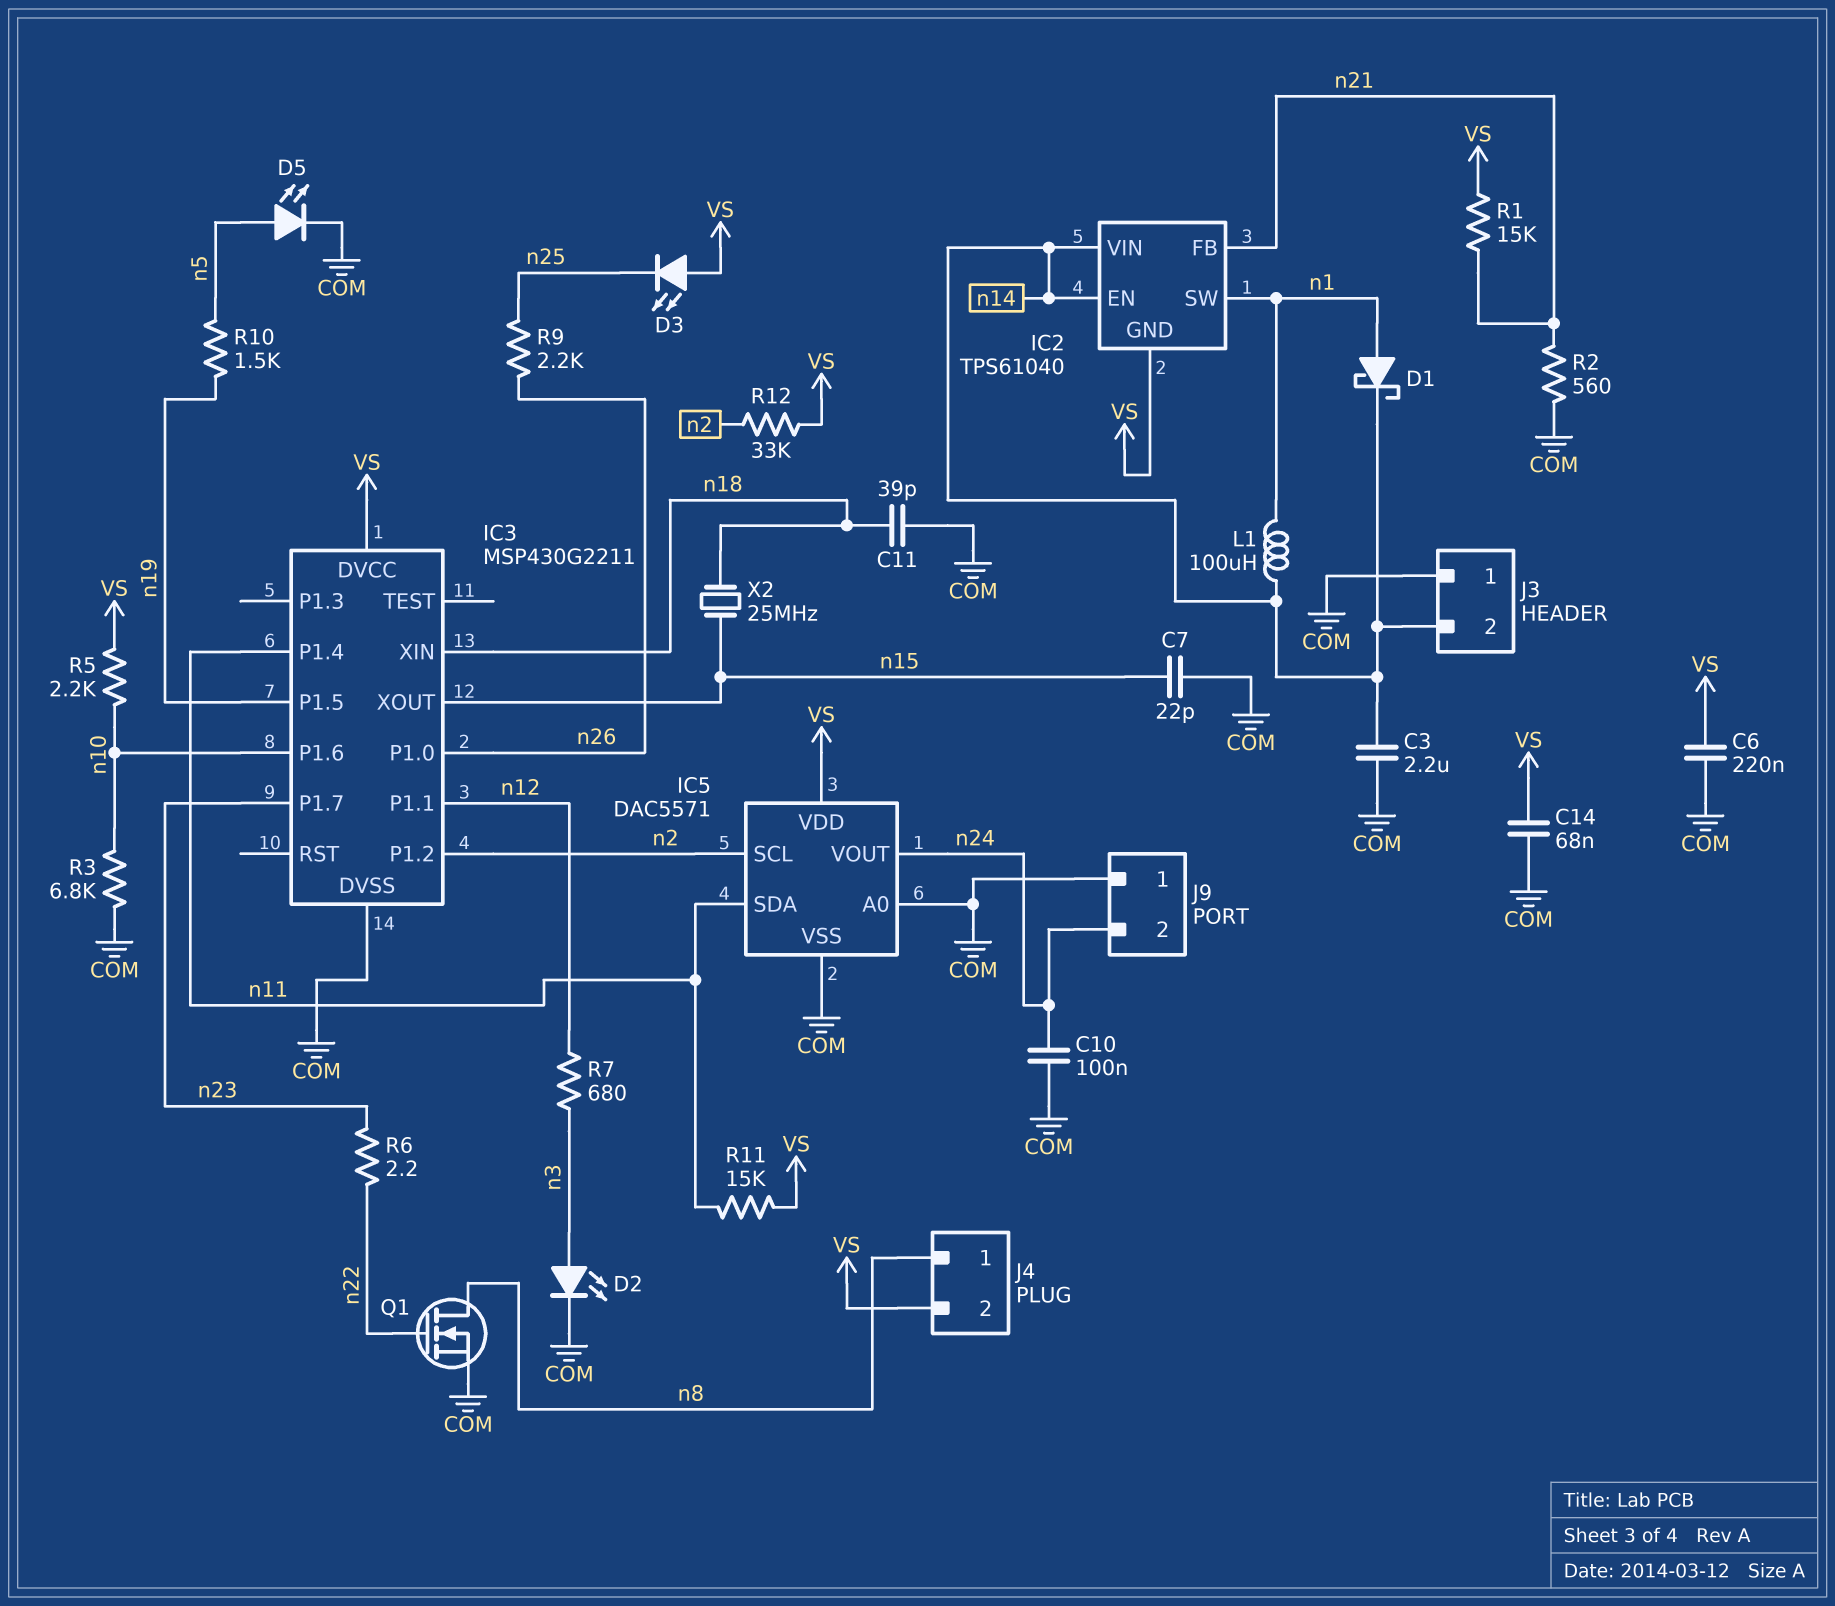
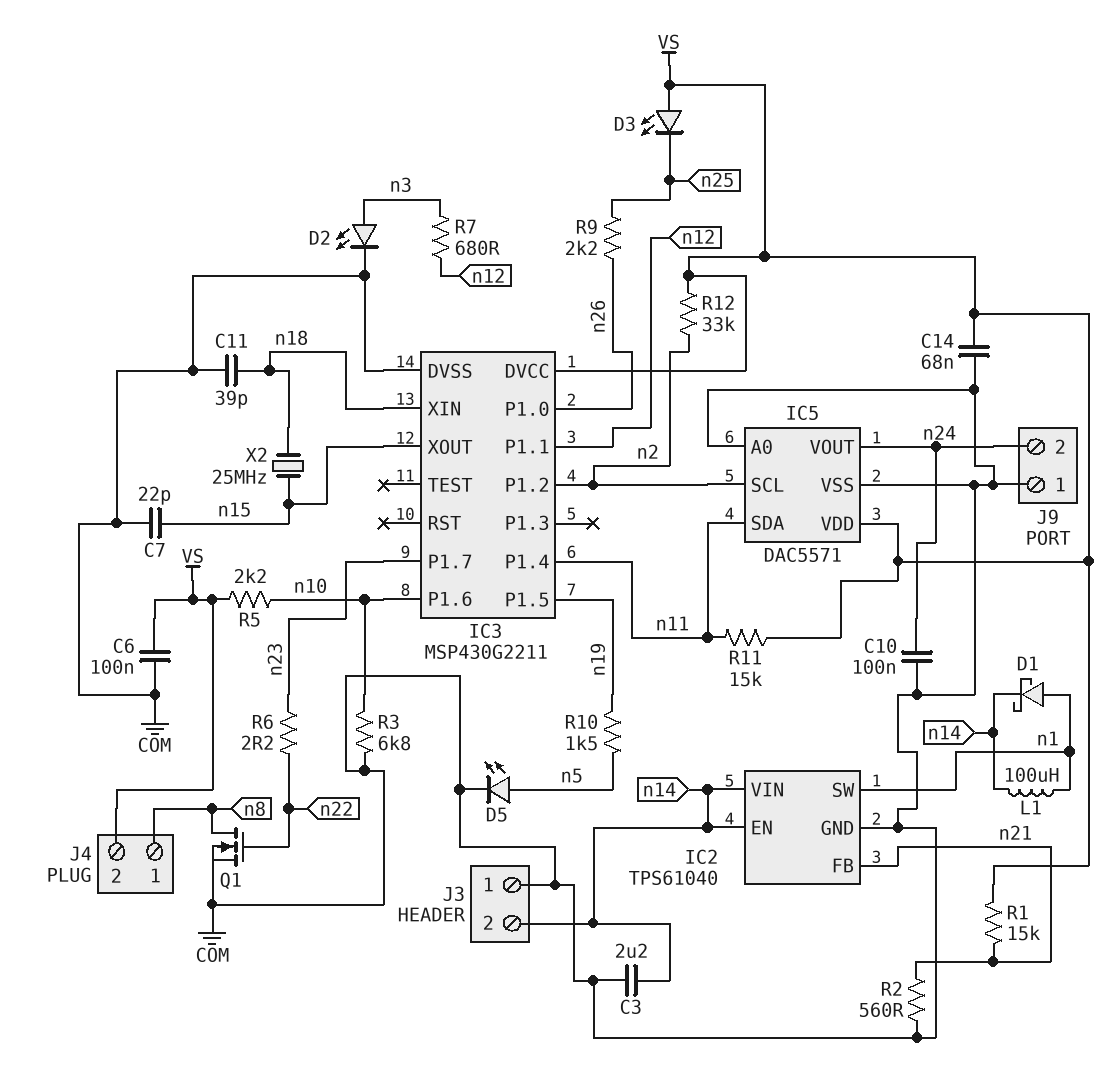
C6: 220nF (COM, VS) -> 100nF (COM, VS)
IC2 pin GND: VS -> COM

